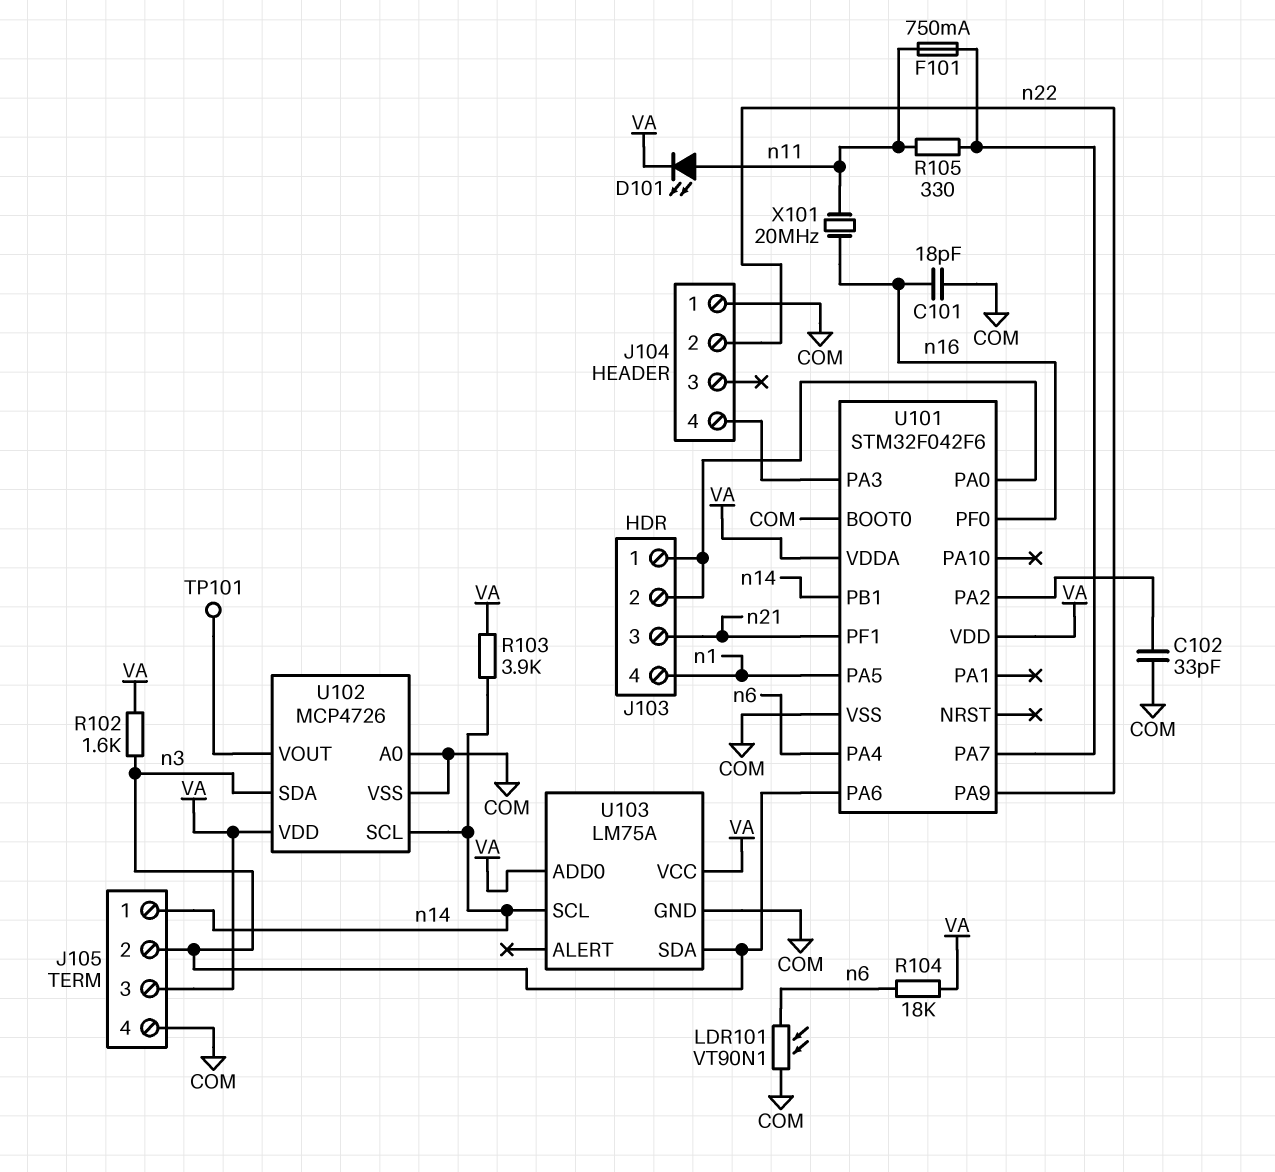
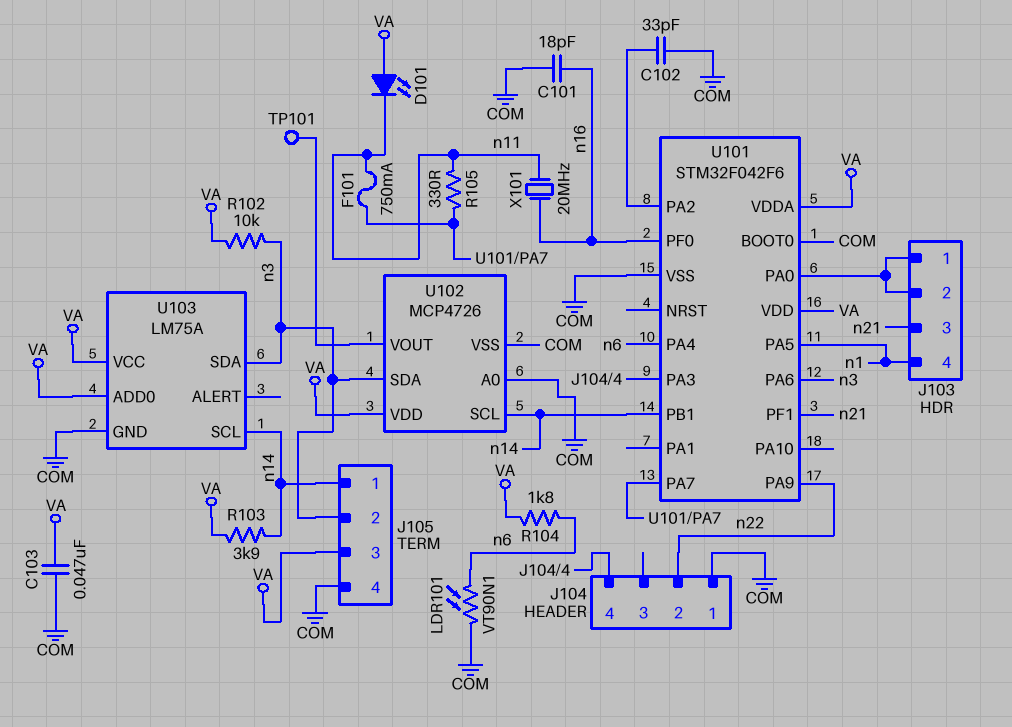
C103: none -> 47nF (COM, VA)
D101: LED (A n11, K VA) -> LED (A VA, K n11)
R102: 1.6k (VA, n3) -> 10k (VA, n3)
R104: 18k (VA, n6) -> 1.8k (VA, n6)

